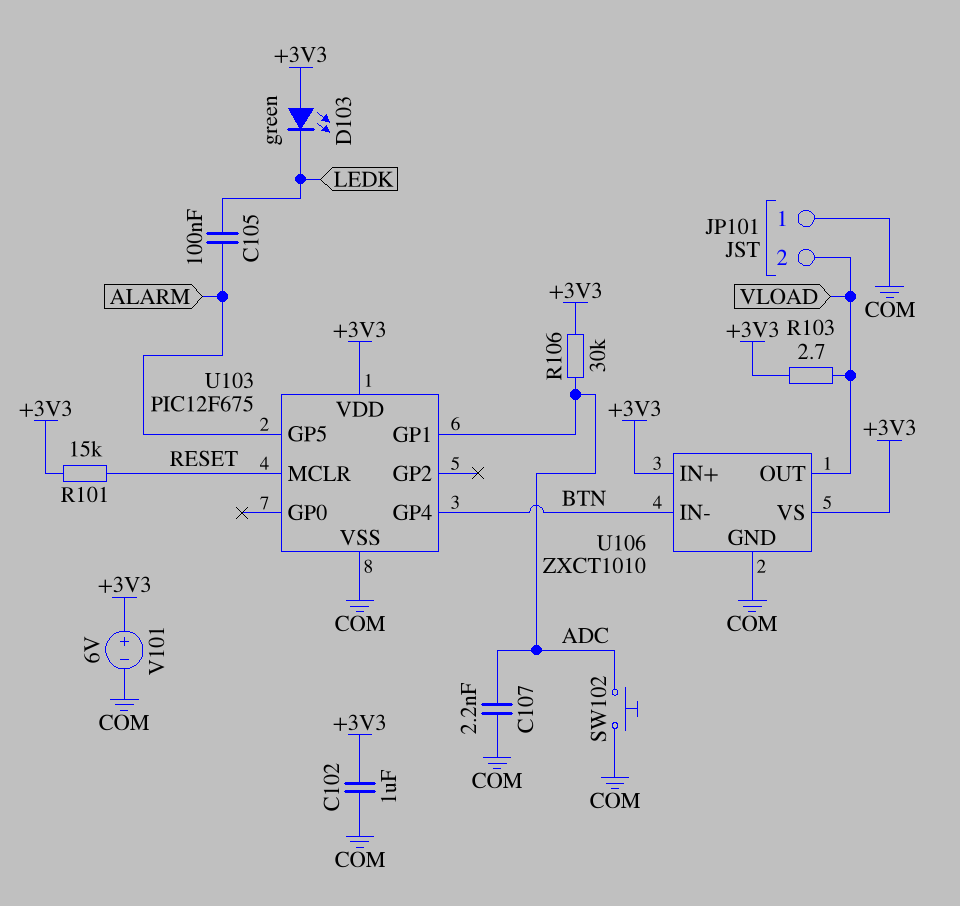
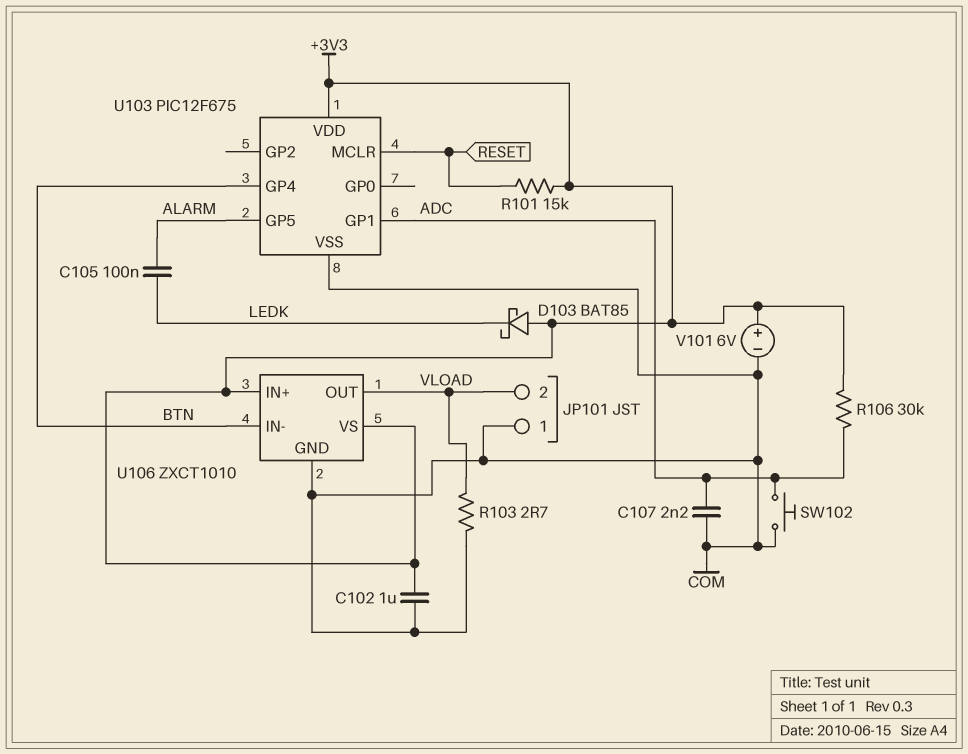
D103: LED green (A +3V3, K LEDK) -> schottky BAT85 (A +3V3, K LEDK)
R103: 2.7 (+3V3, VLOAD) -> 2.7 (COM, VLOAD)

